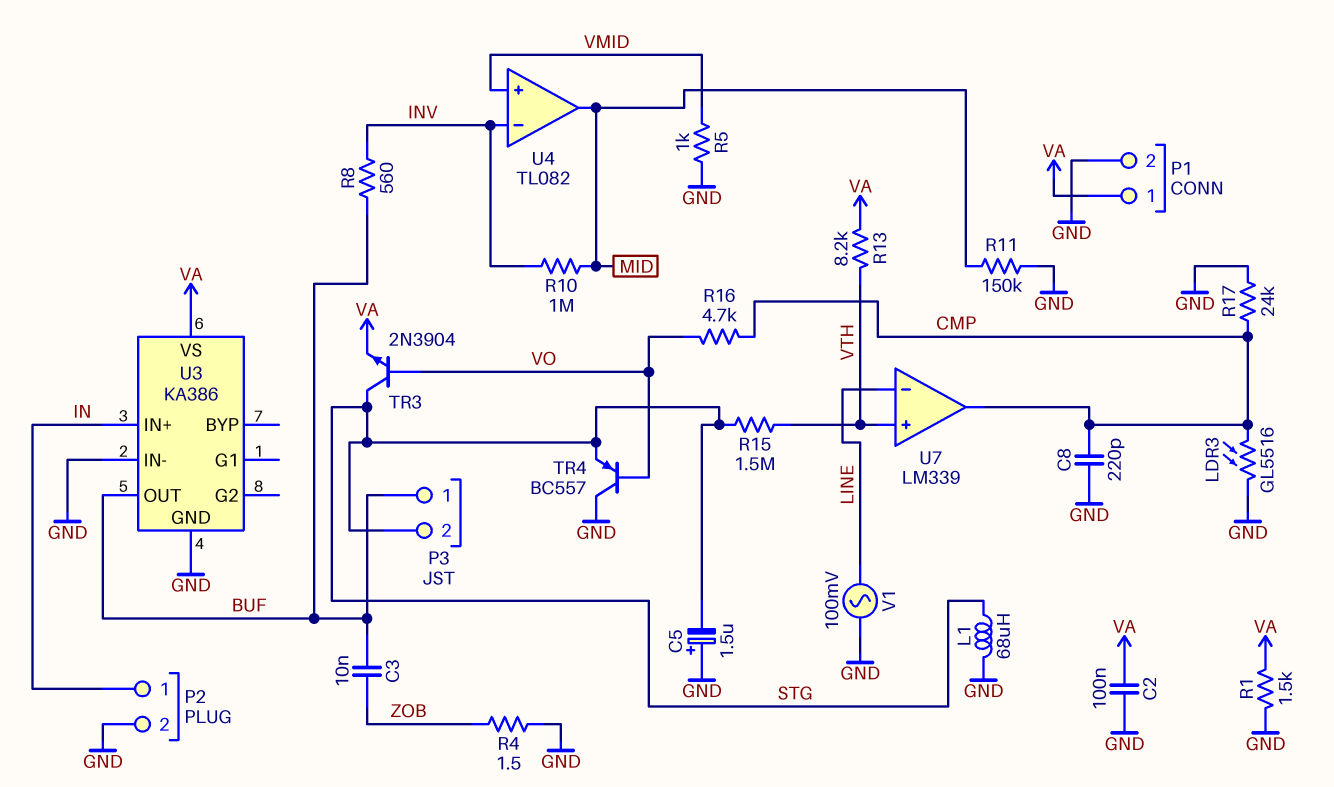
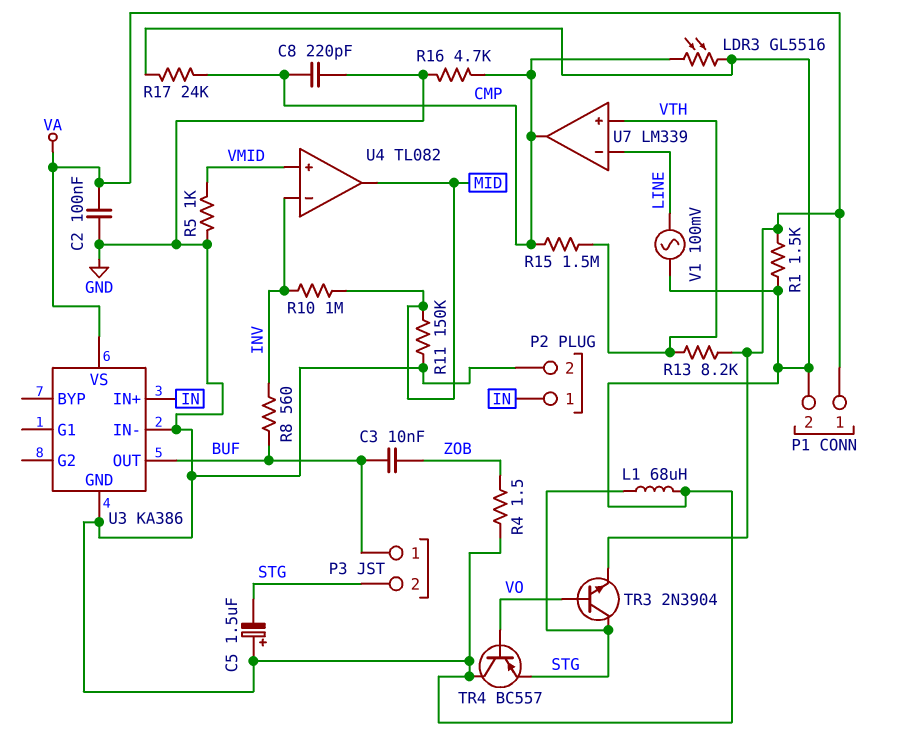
R15: 1.5M (STG, VTH) -> 1.5M (CMP, VTH)
R16: 4.7k (CMP, VO) -> 4.7k (CMP, GND)

